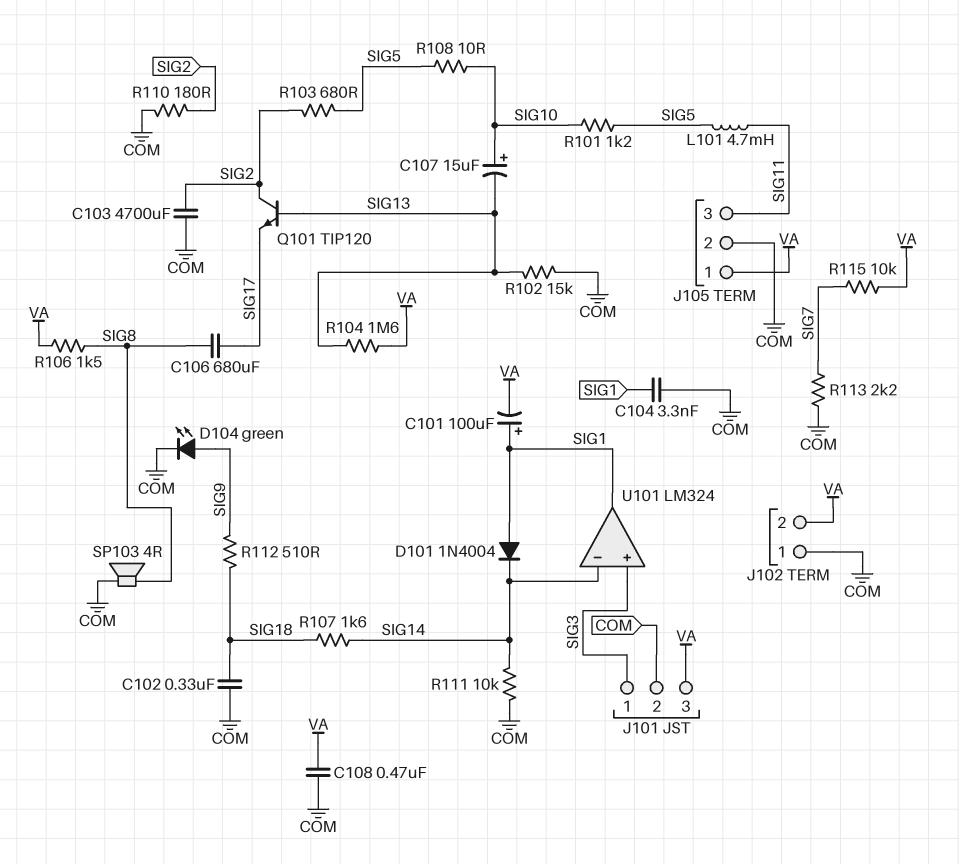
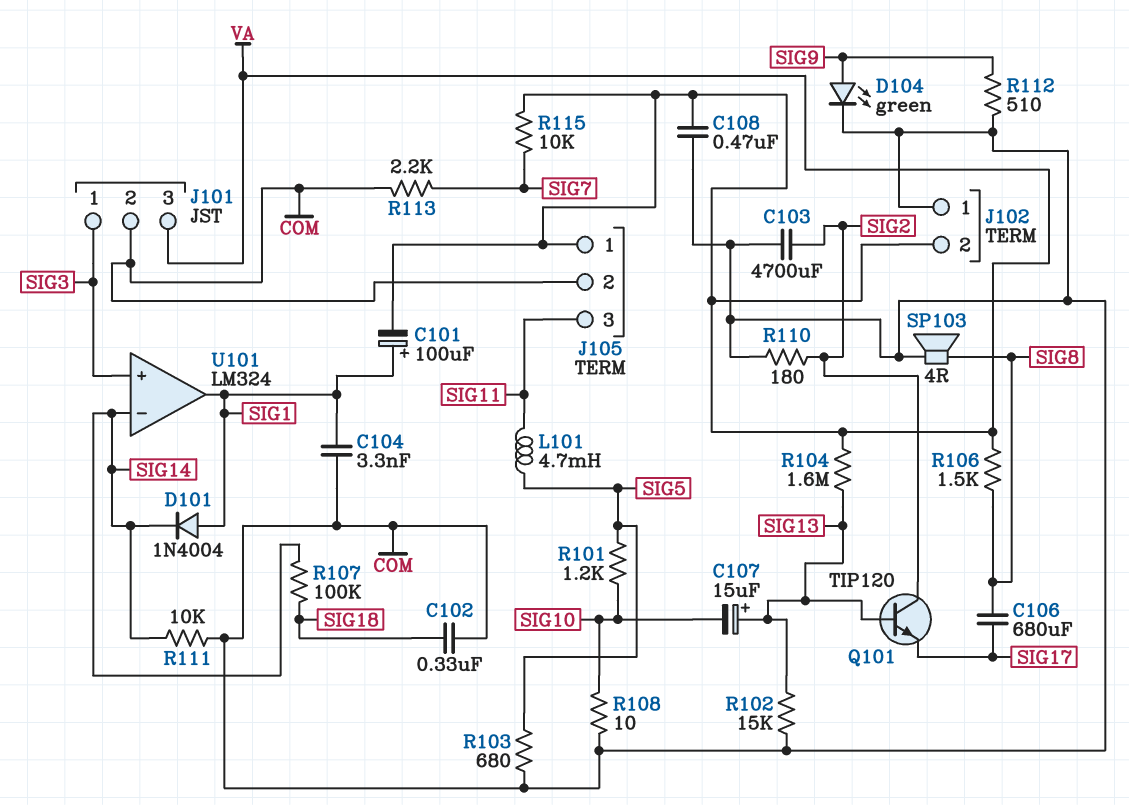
C107: 15uF (plus SIG10, minus SIG13) -> 15uF (plus SIG13, minus SIG10)
R103: 680 (SIG2, SIG5) -> 680 (COM, SIG5)
R107: 1.6k (SIG14, SIG18) -> 100k (SIG14, SIG18)
R108: 10 (SIG5, SIG10) -> 10 (COM, SIG10)
R112: 510 (SIG9, SIG18) -> 510 (COM, SIG9)

